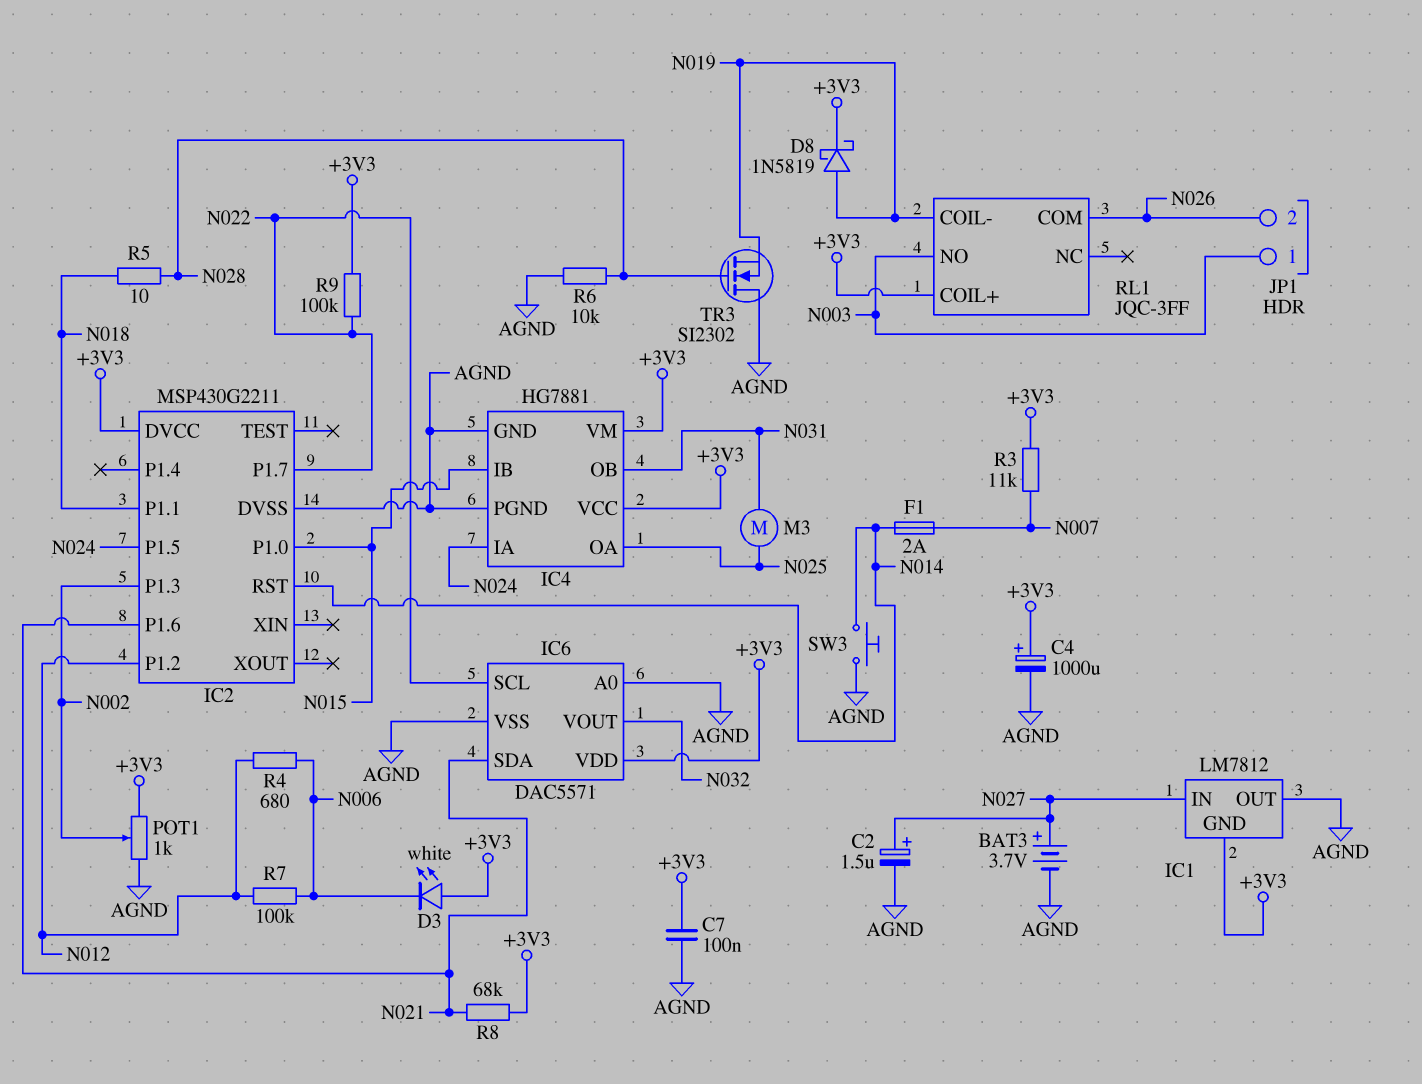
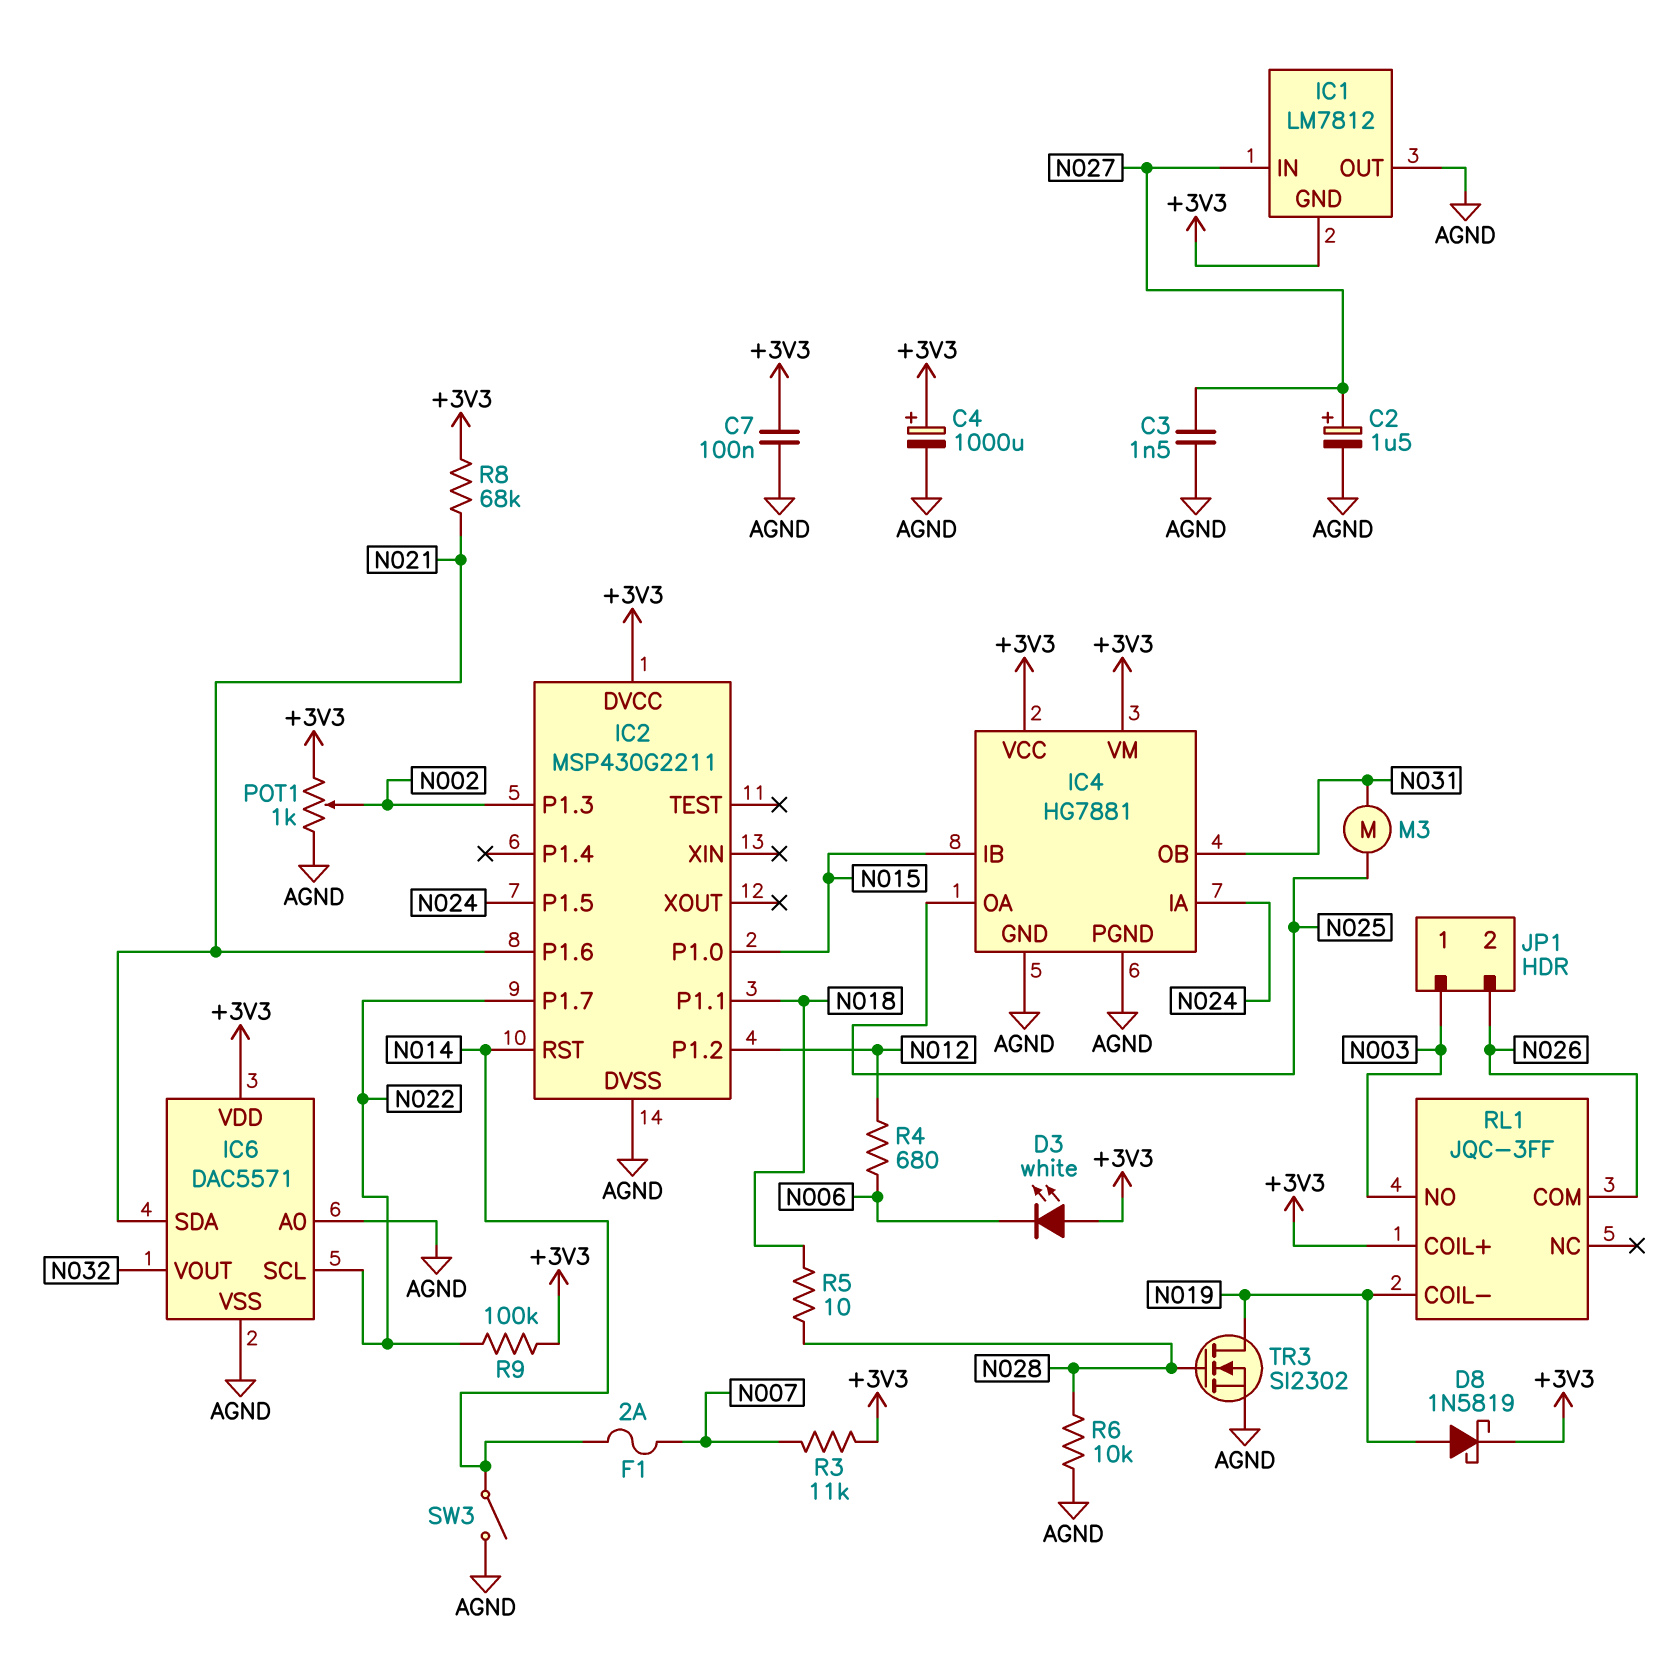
BAT3: 3.7V (plus N027, minus AGND) -> none
C3: none -> 1.5nF (AGND, N027)
R7: 100k (N006, N012) -> none
SW3: button (AGND, N014) -> switch (AGND, N014)
TR3: NMOS SI2302 (G N028, D AGND, S N019) -> NMOS SI2302 (G N028, D N019, S AGND)

